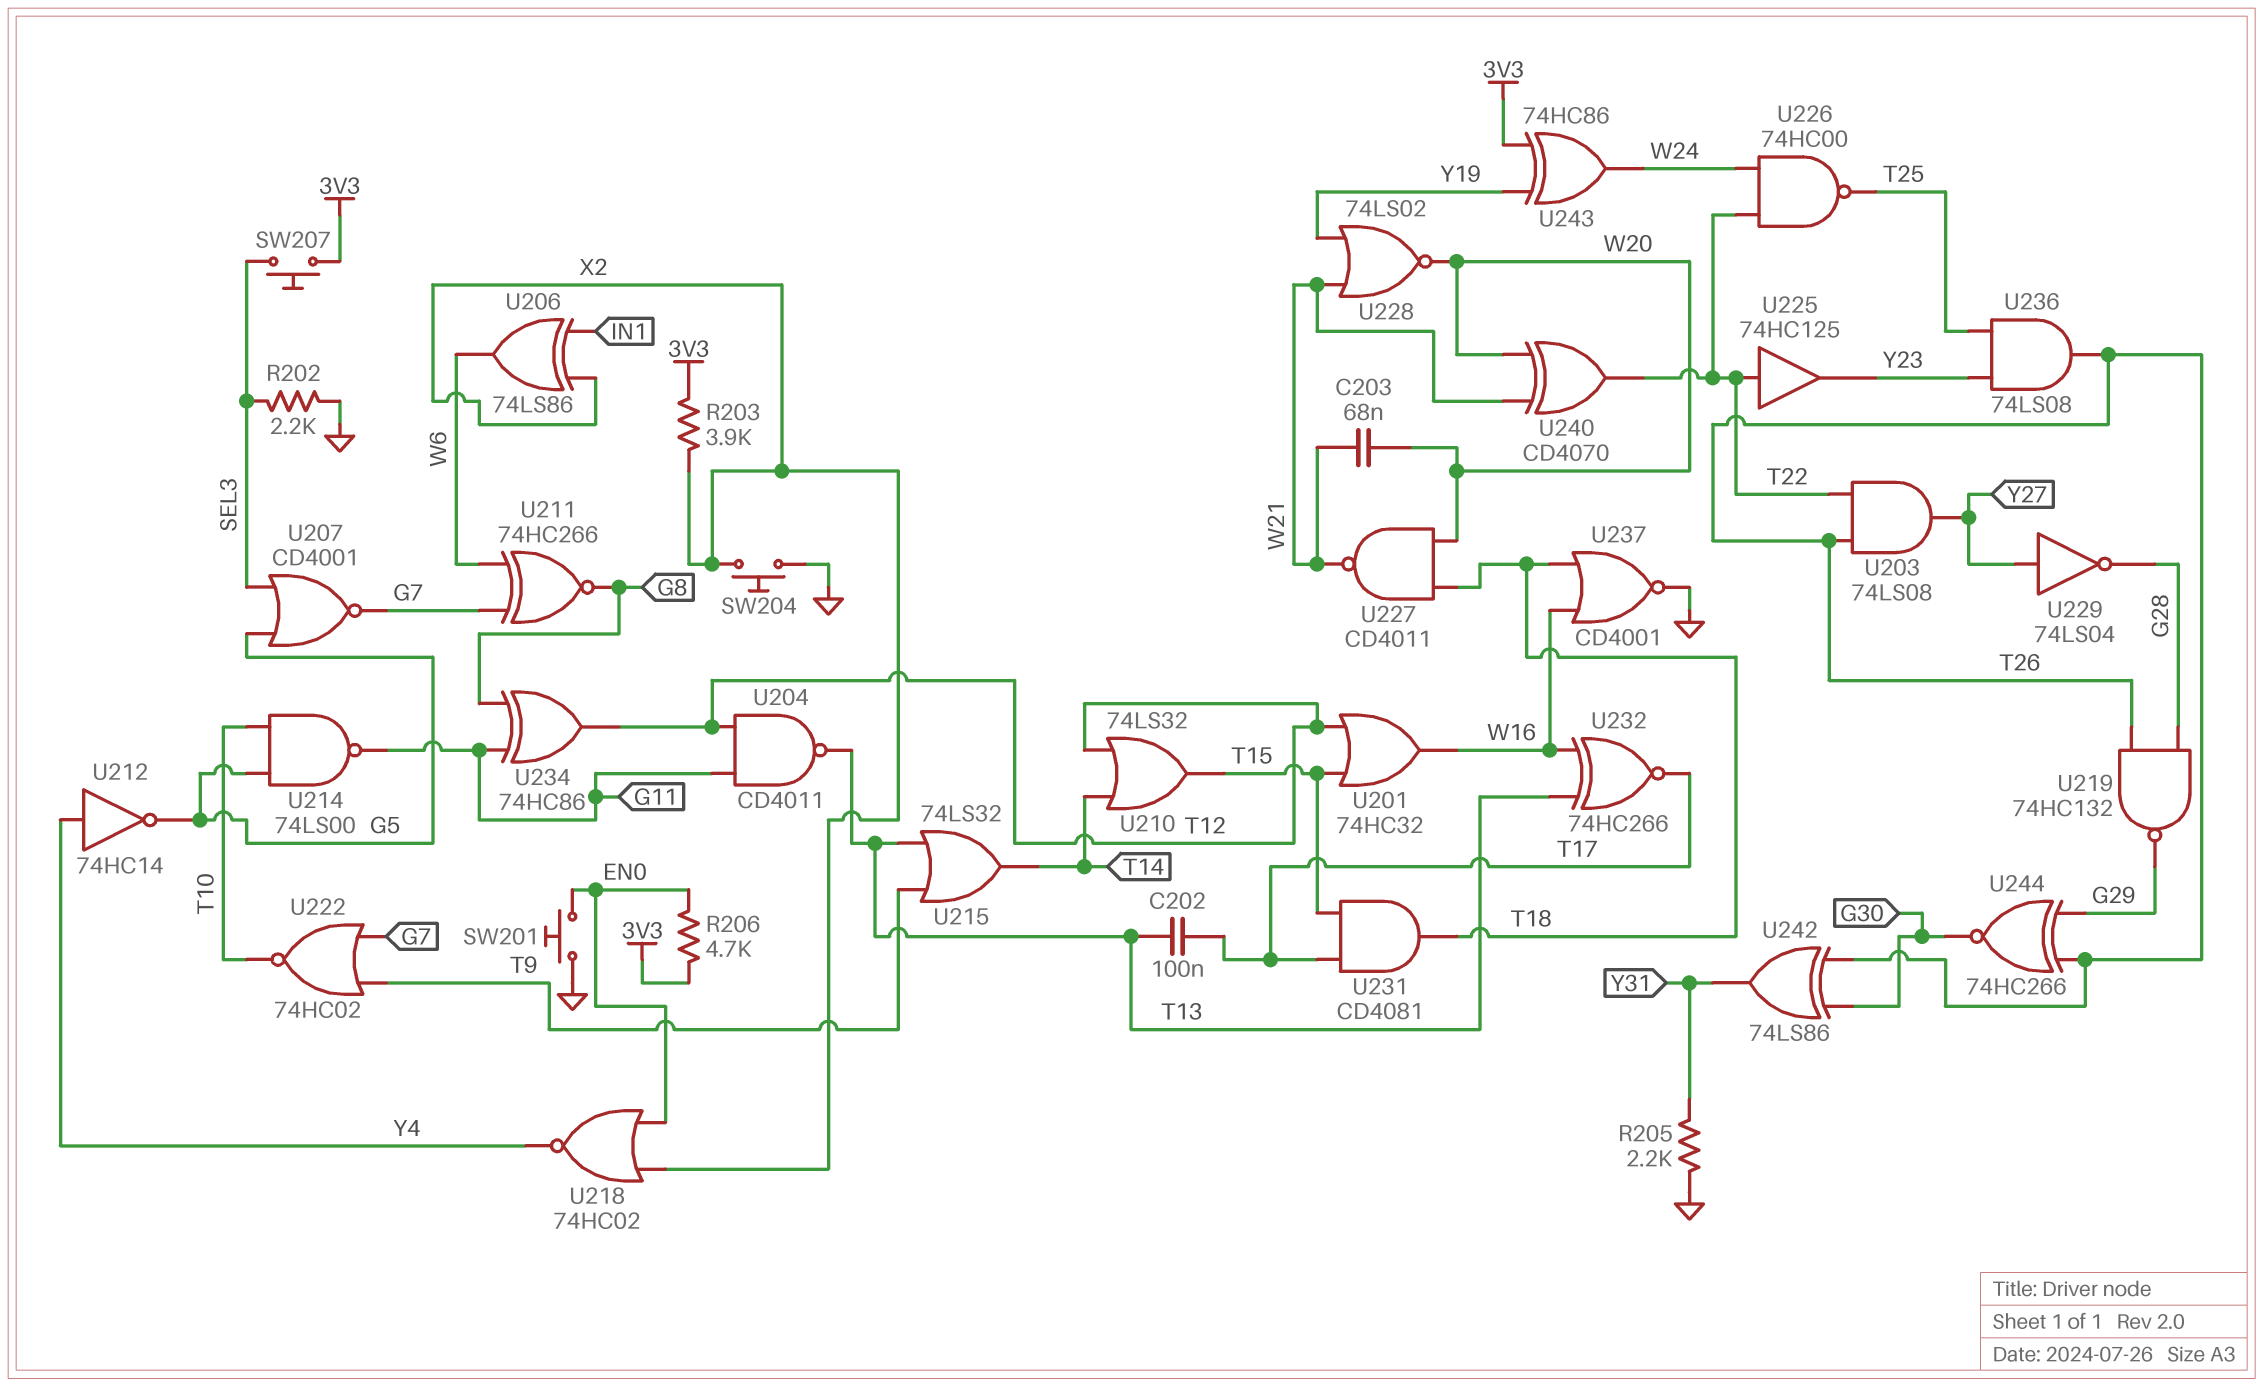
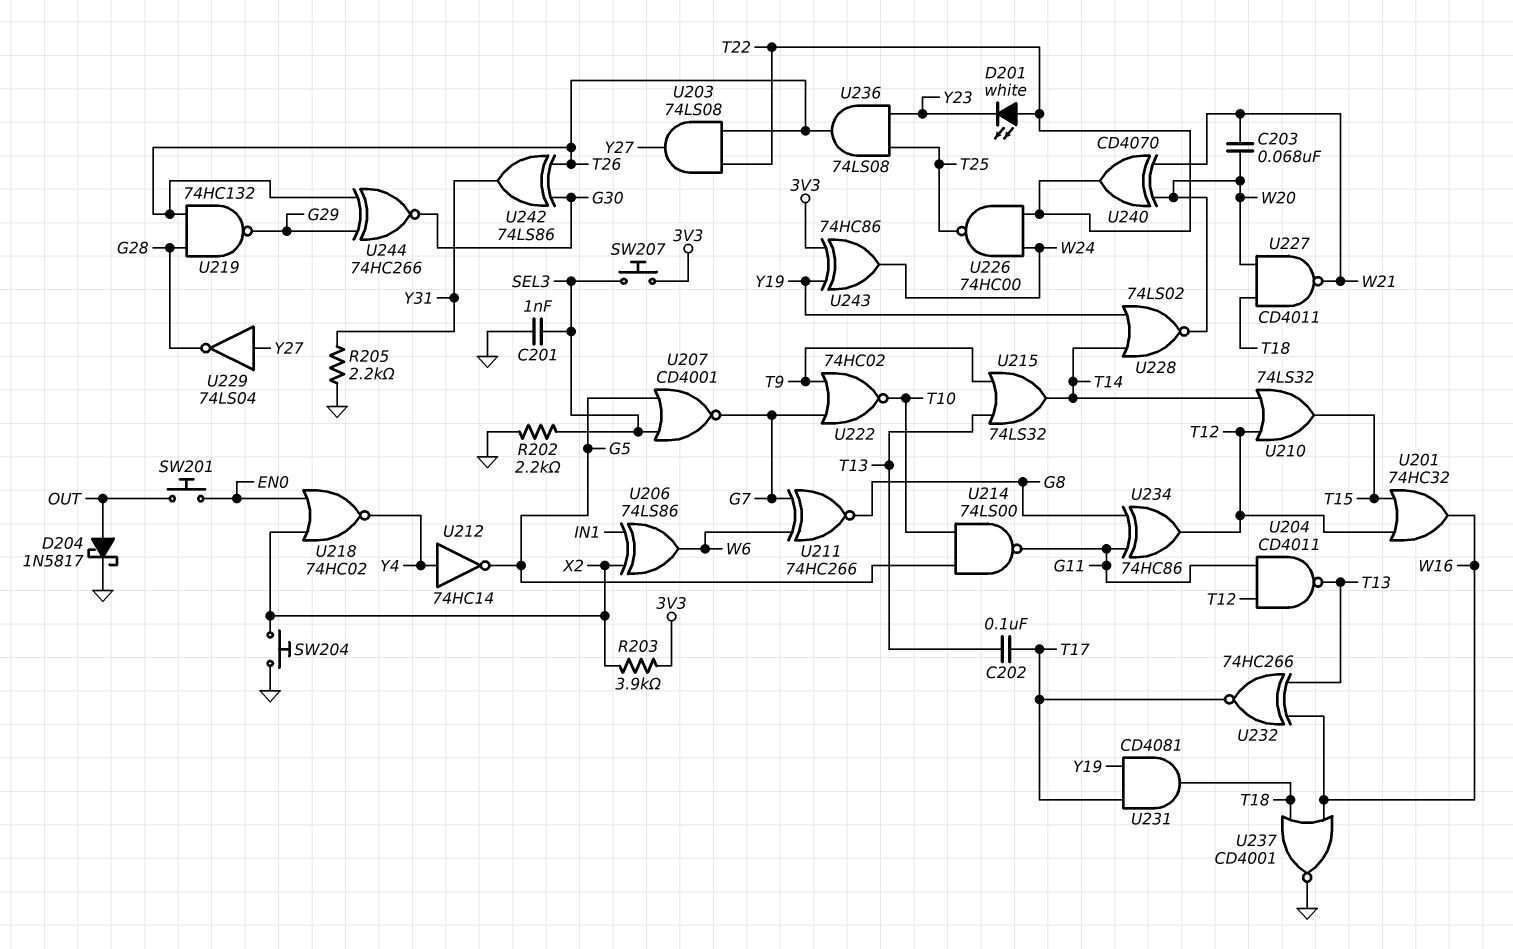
C201: none -> 1nF (GND, SEL3)
D201: none -> LED white (A T22, K Y23)
D204: none -> schottky 1N5817 (A OUT, K GND)
R206: 4.7k (3V3, EN0) -> none
SW201: button (EN0, GND) -> button (EN0, OUT)
U225: buffer 74HC125 (in T22, out Y23) -> none
U228: NOR 74LS02 (in W21, in Y19, out W20) -> NOR 74LS02 (in T14, in Y19, out W20)
U231: AND CD4081 (in T15, in T17, out T18) -> AND CD4081 (in T17, in Y19, out T18)

